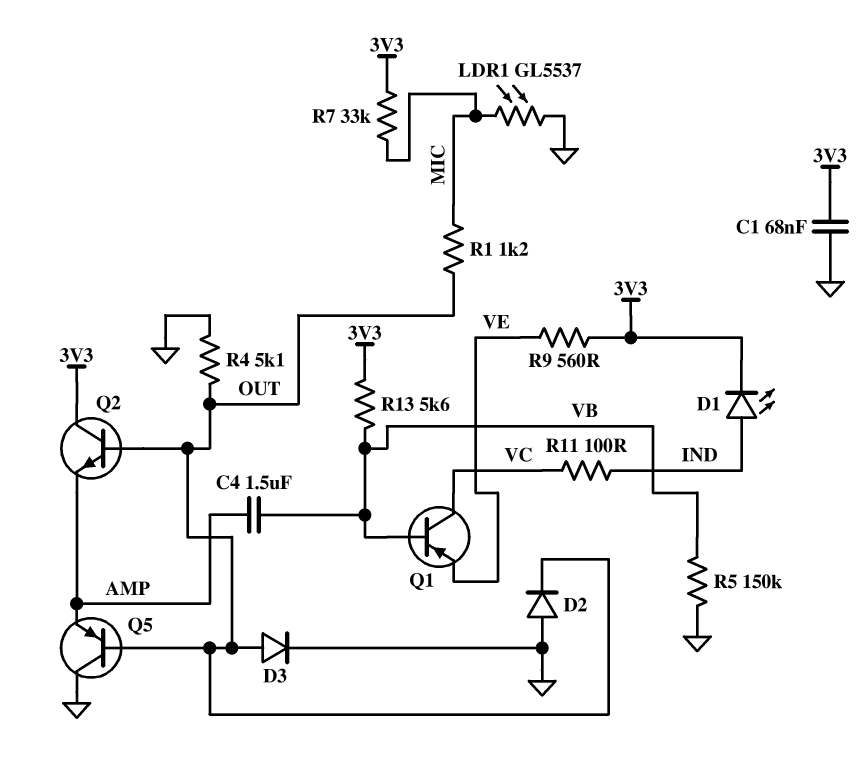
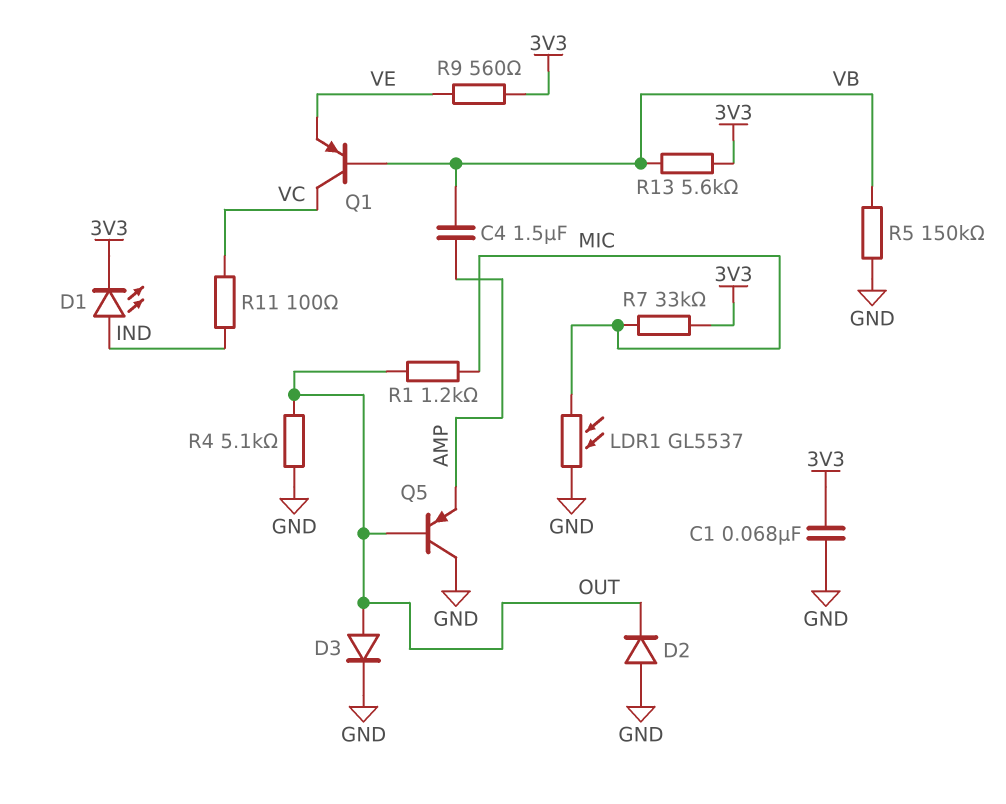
Q2: NPN (B OUT, C 3V3, E AMP) -> none

